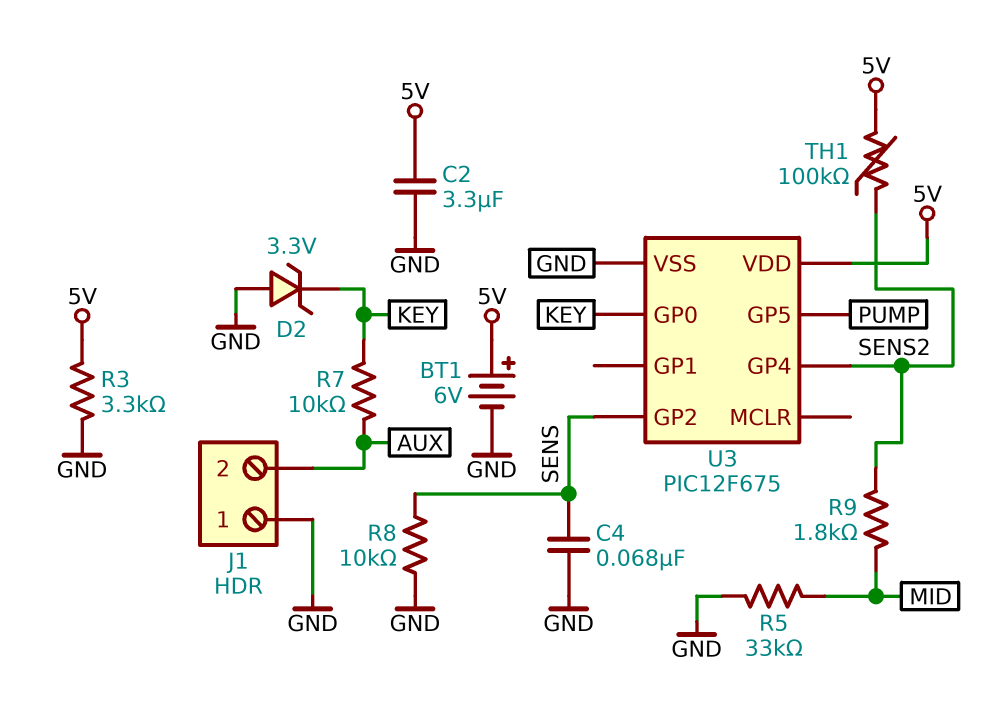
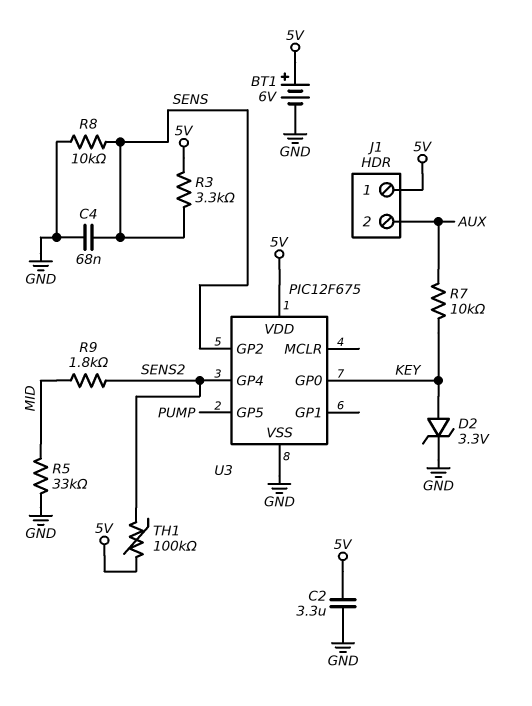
D2: zener 3.3V (A GND, K KEY) -> zener 3.3V (A KEY, K GND)
J1 pin 1: GND -> 5V
R3: 3.3k (5V, GND) -> 3.3k (5V, SENS)

